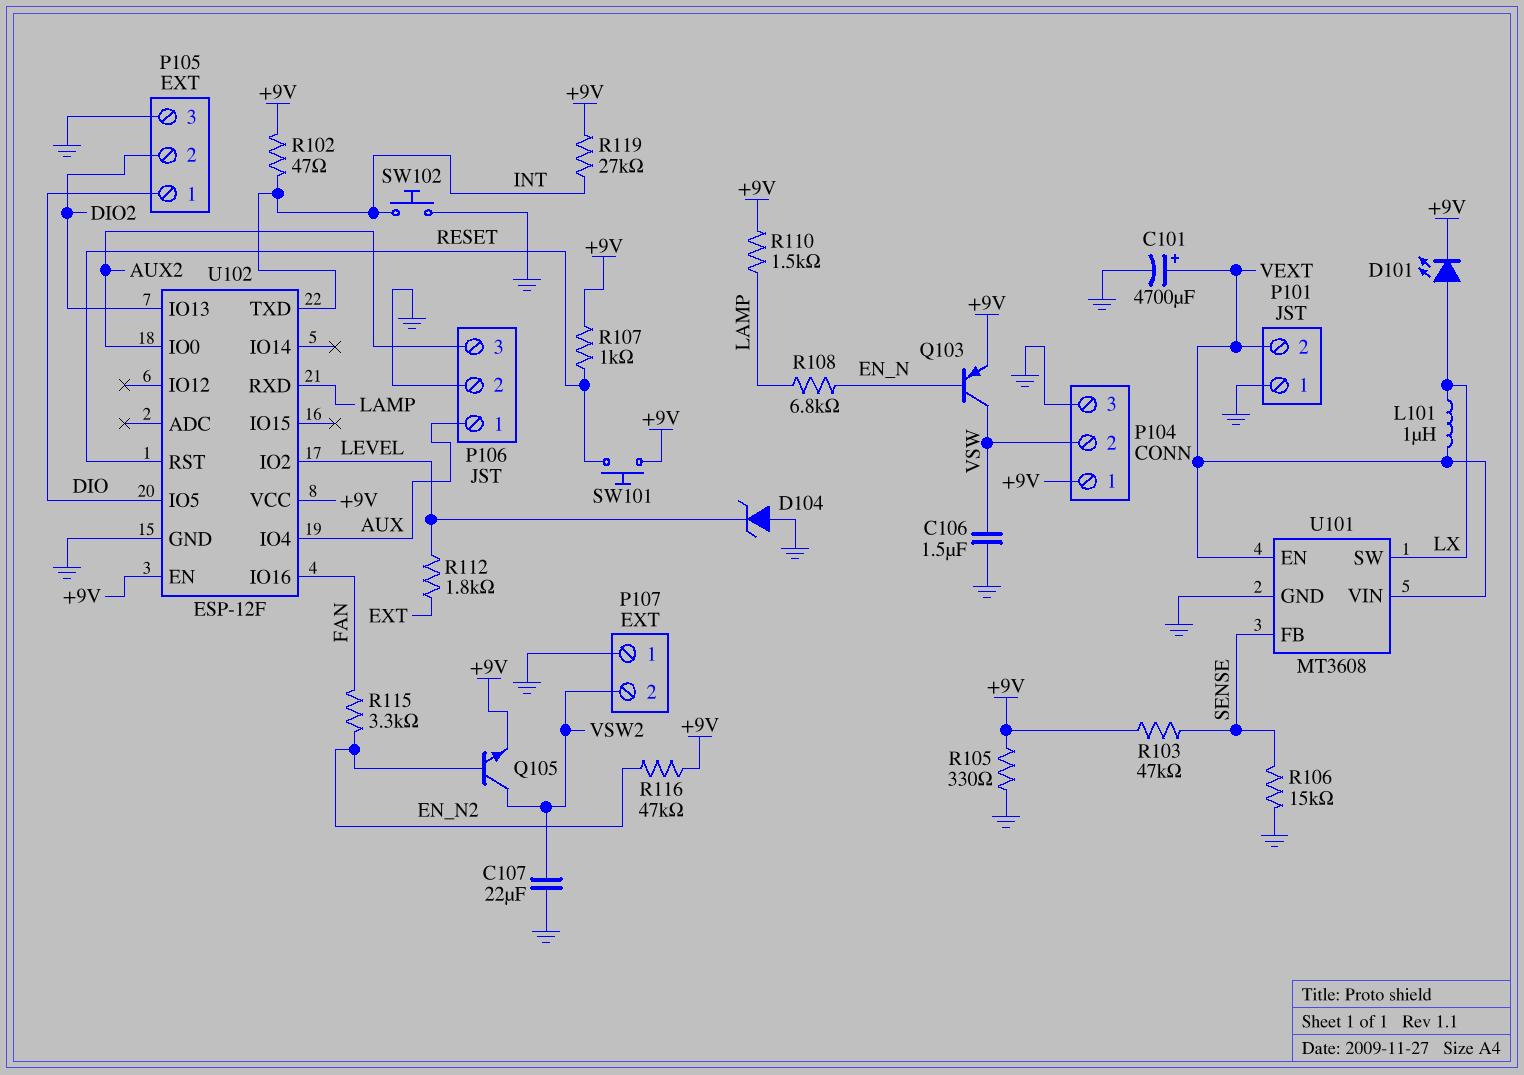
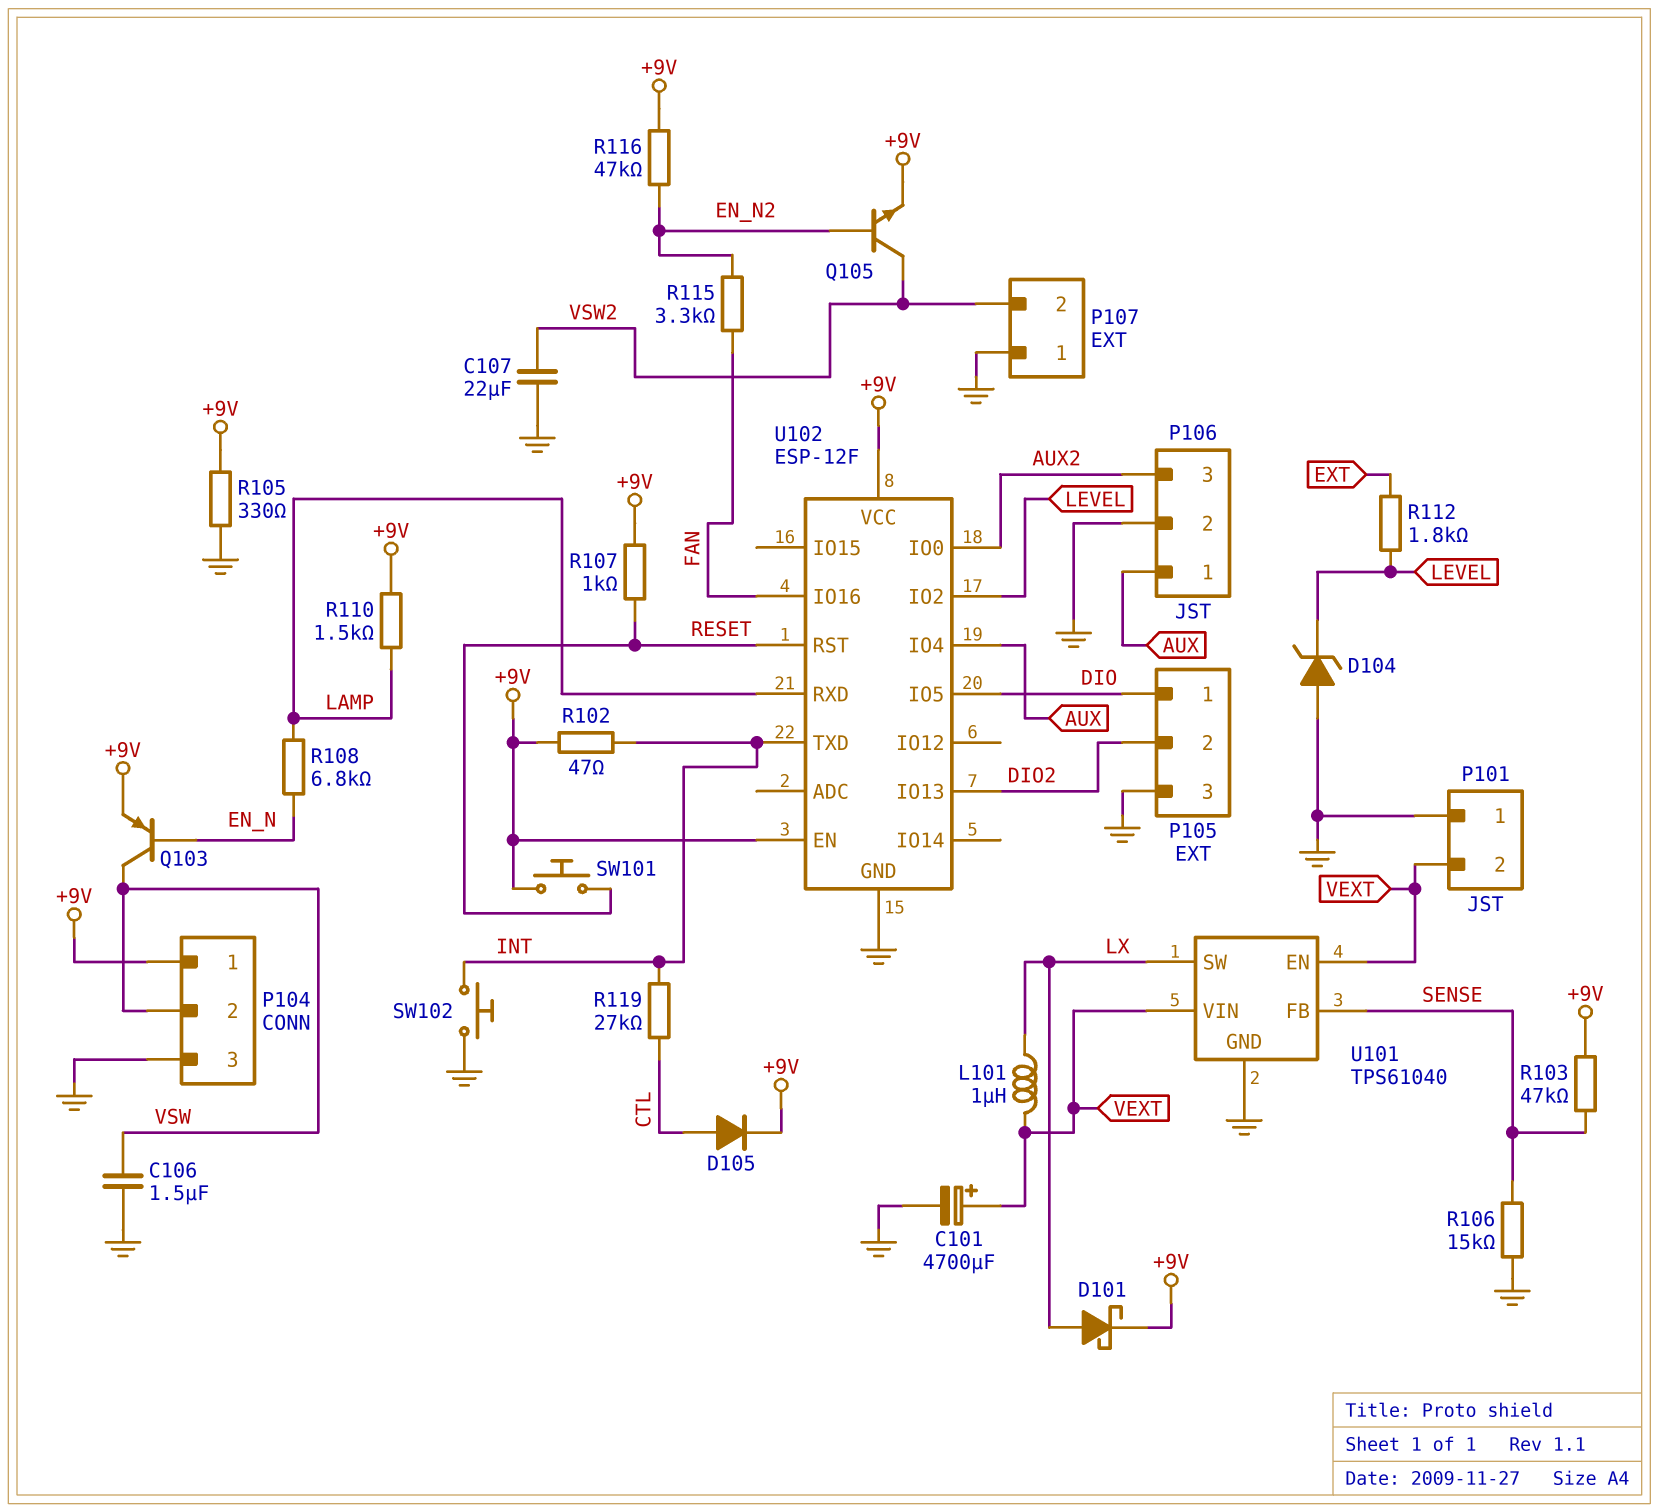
D101: LED (A LX, K +9V) -> schottky (A LX, K +9V)
D105: none -> diode (A CTL, K +9V)
R119: 27k (+9V, INT) -> 27k (CTL, INT)
U101: MT3608 -> TPS61040

